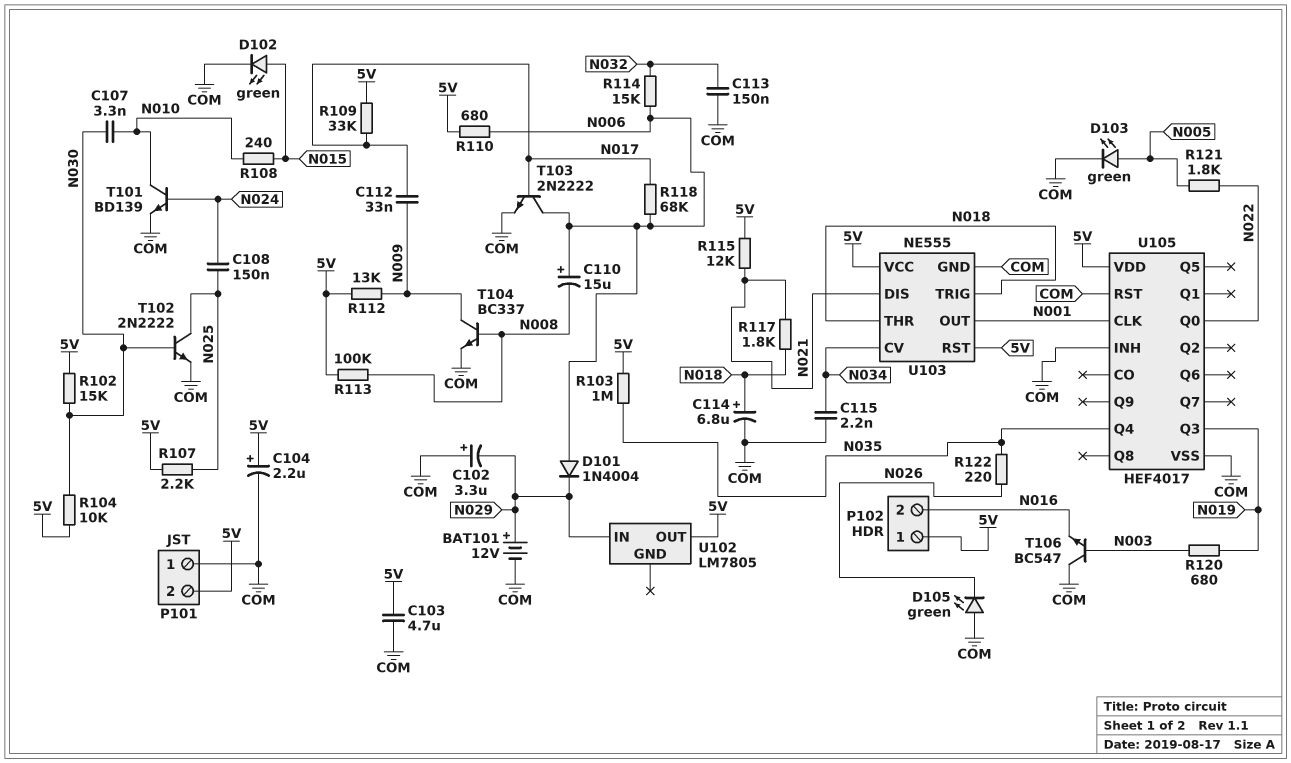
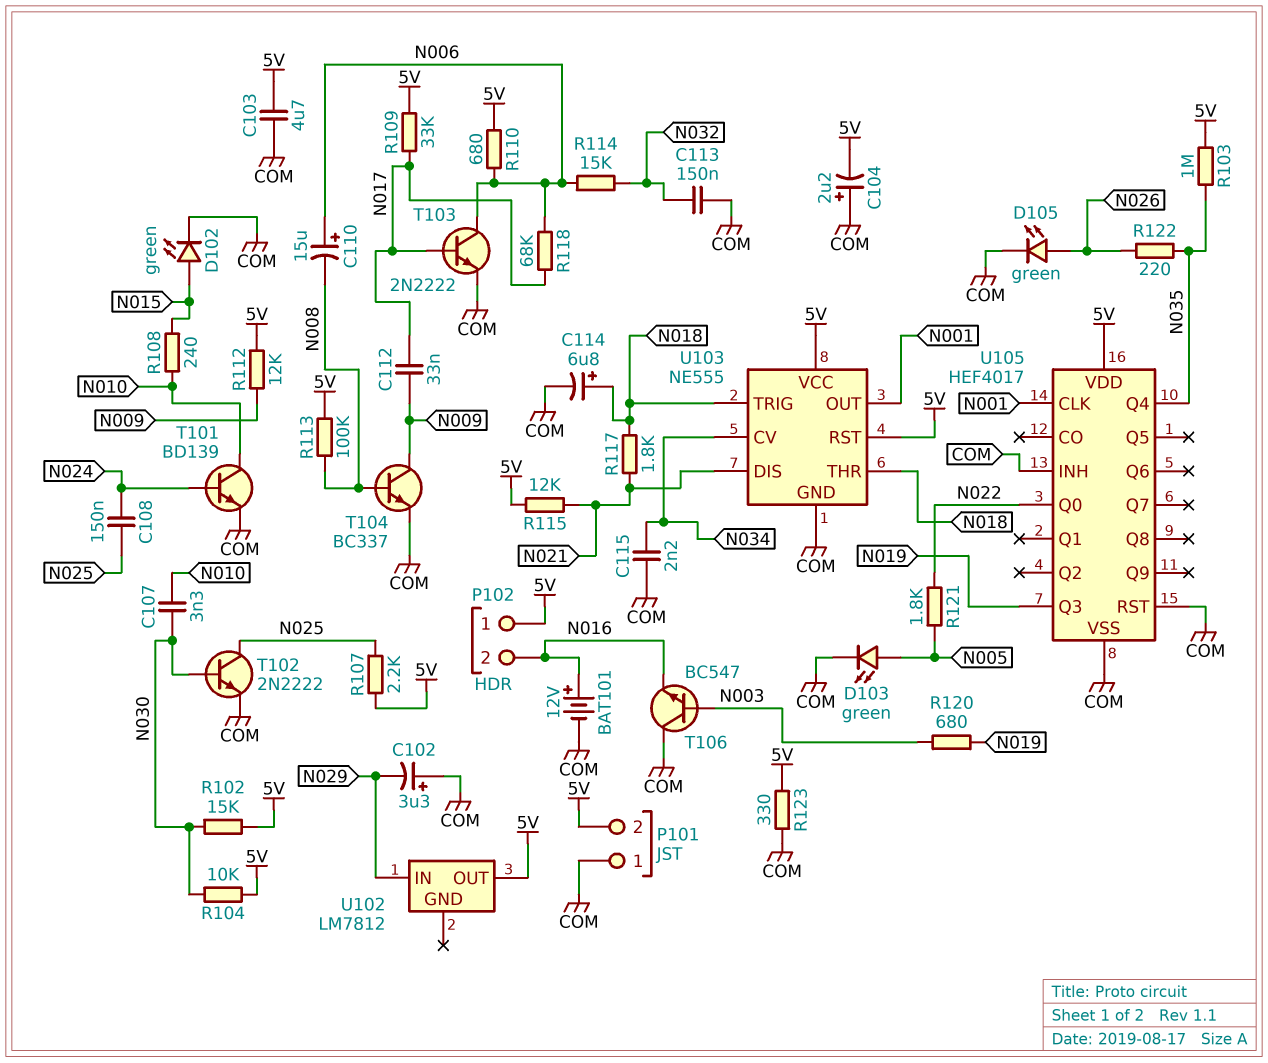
BAT101: 12V (plus N029, minus COM) -> 12V (plus N016, minus COM)
C104: 2.2uF (plus 5V, minus COM) -> 2.2uF (plus COM, minus 5V)
D101: diode 1N4004 (A N006, K N029) -> none
D105: LED green (A COM, K N026) -> LED green (A N026, K COM)
R112: 13k (5V, N009) -> 12k (5V, N009)
R123: none -> 330 (5V, COM)
U102: LM7805 -> LM7812

